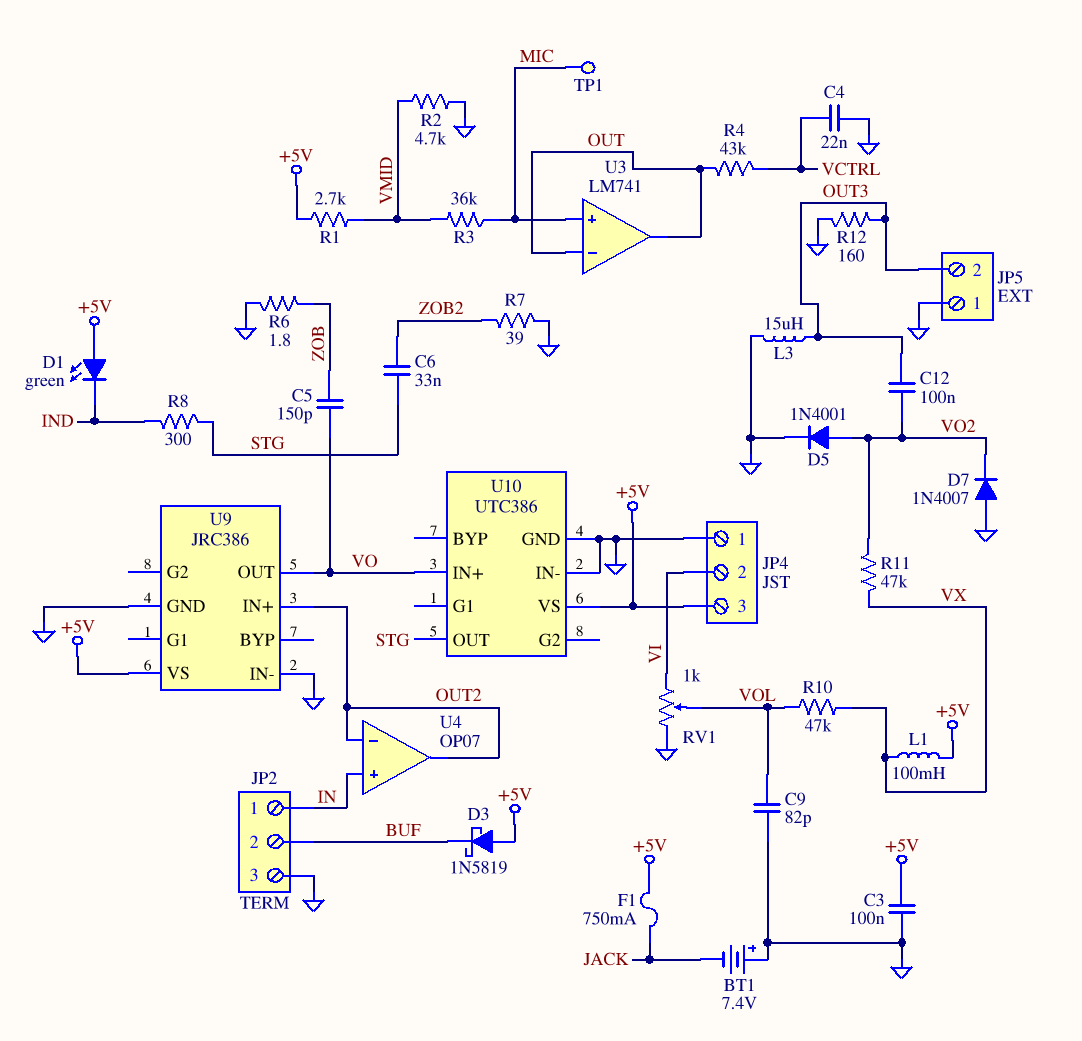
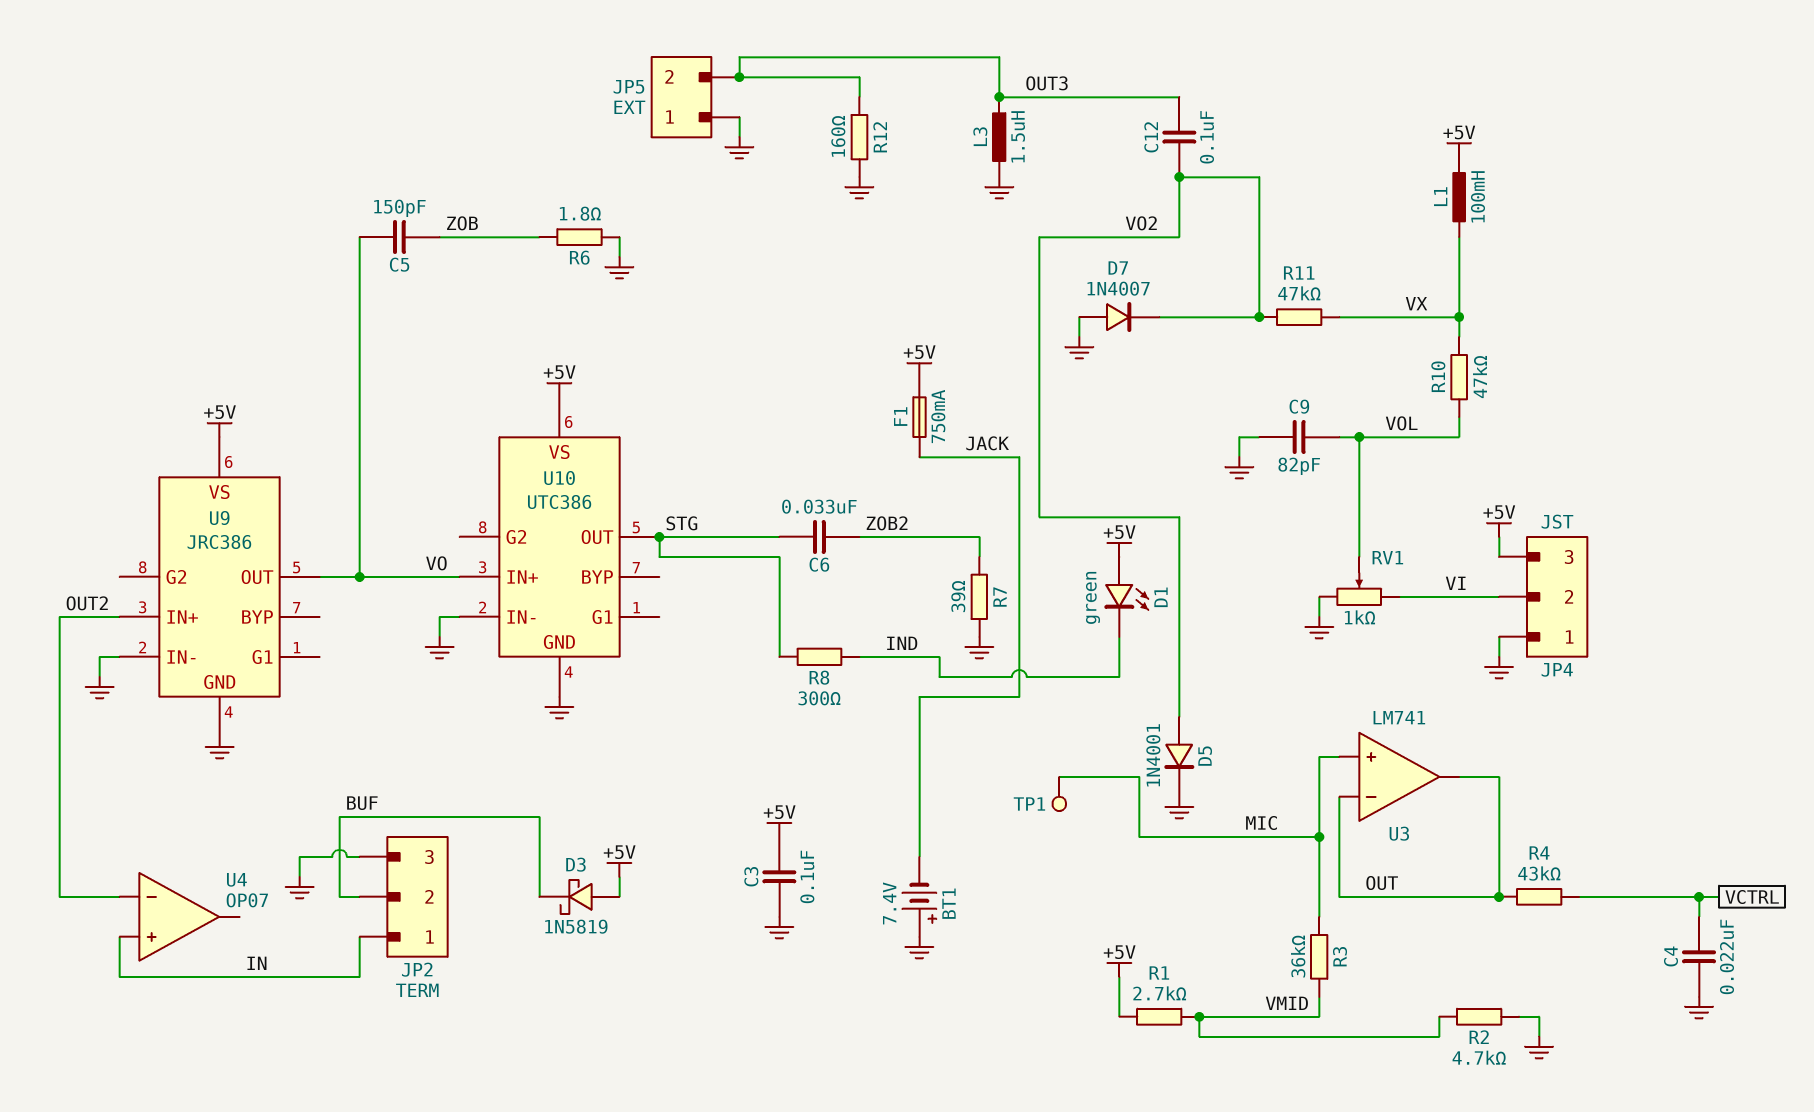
L3: 15uH (GND, OUT3) -> 1.5uH (GND, OUT3)
U4 pin out: OUT2 -> none

